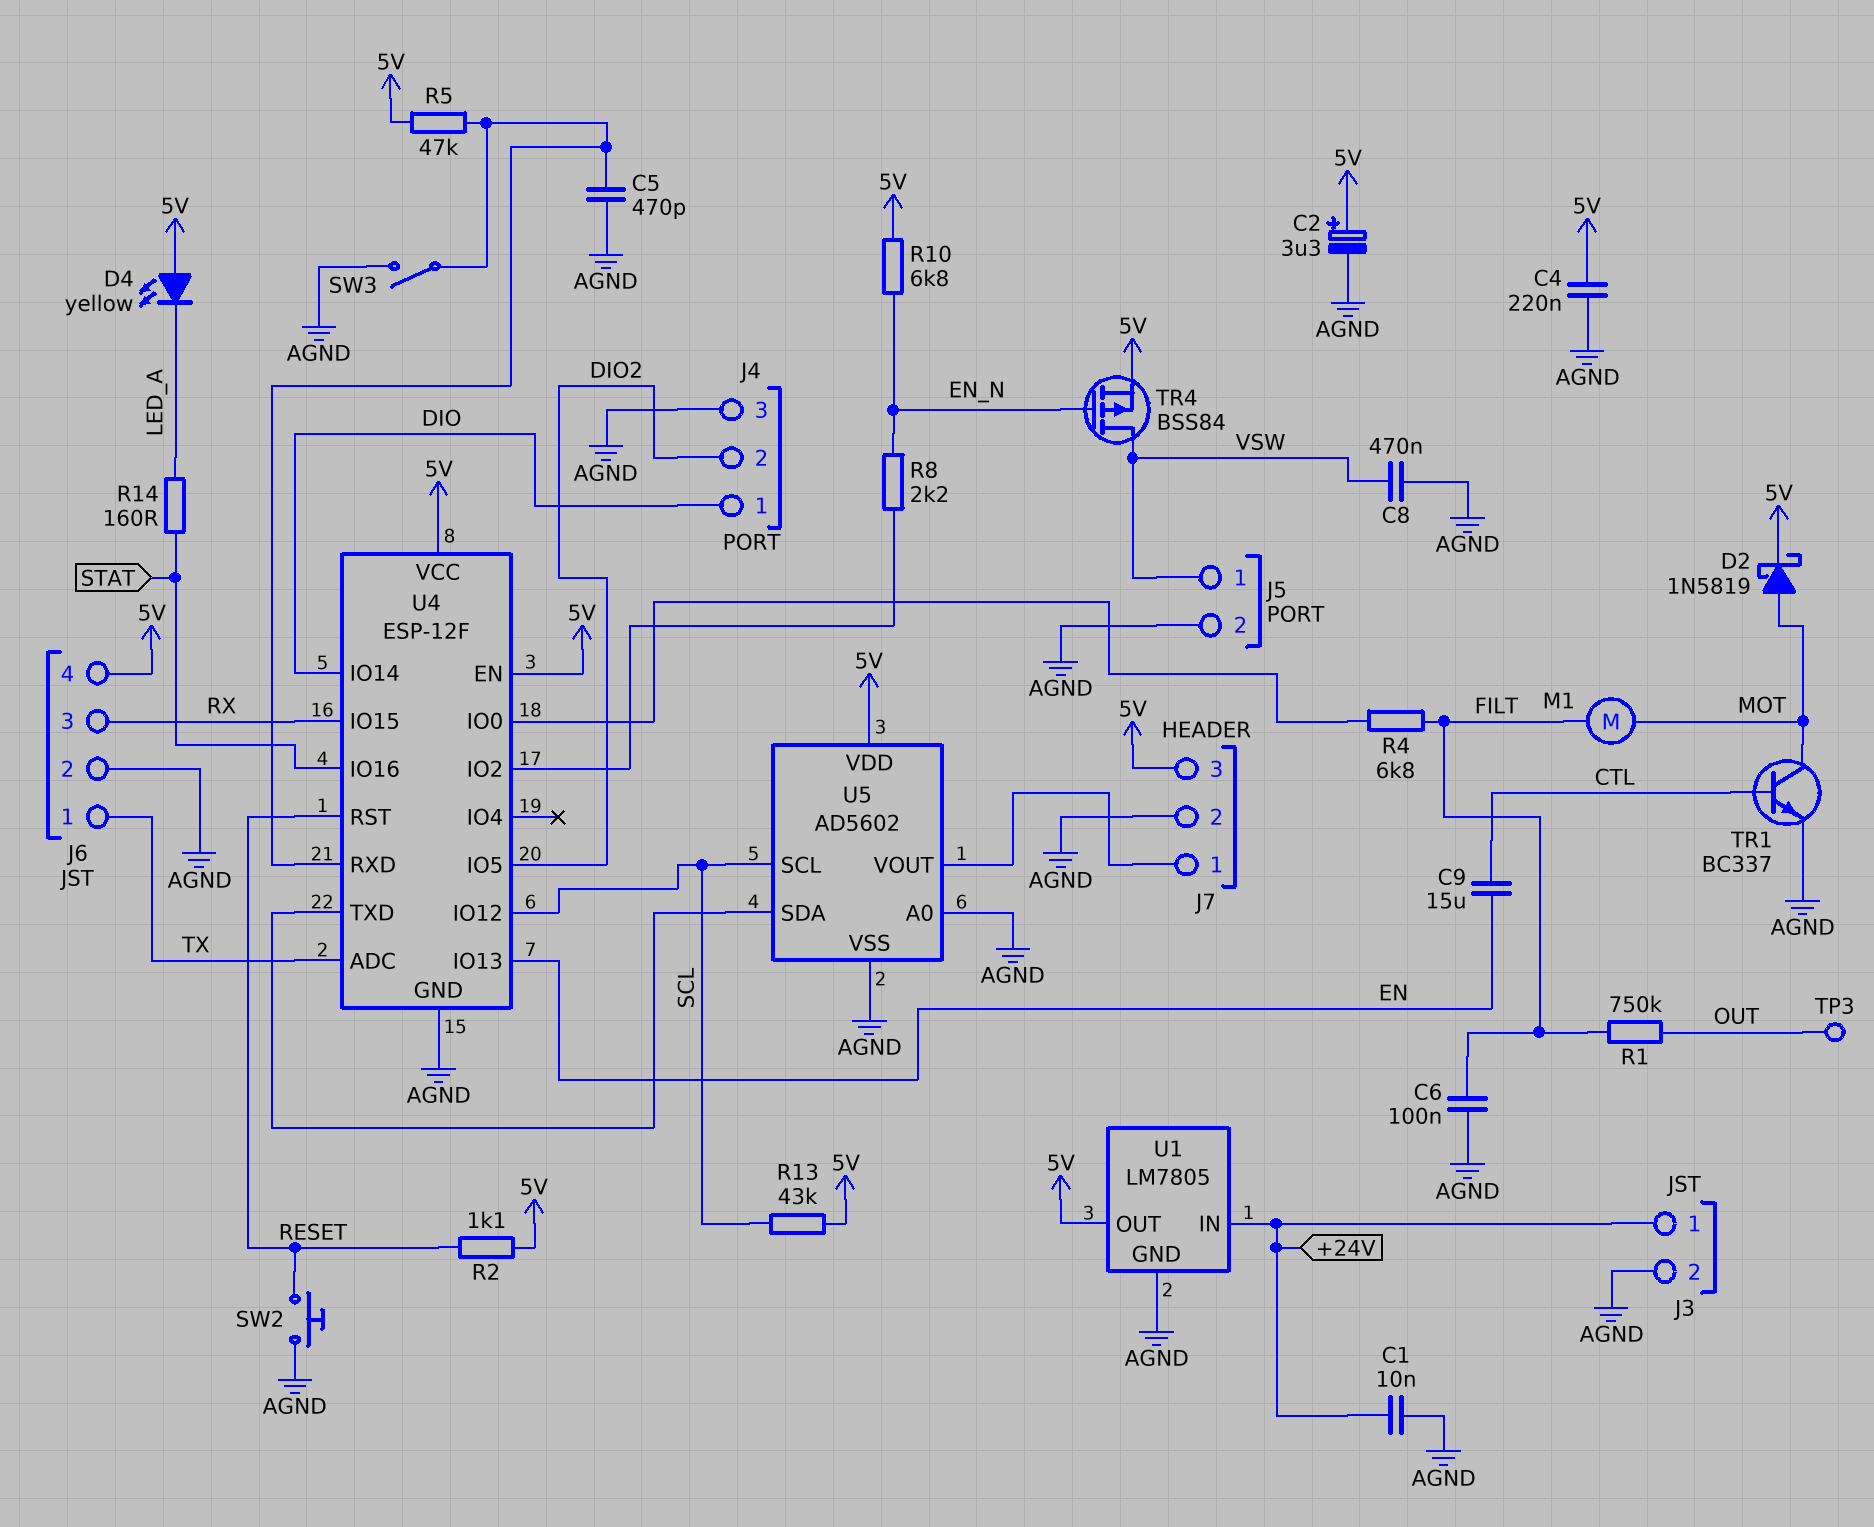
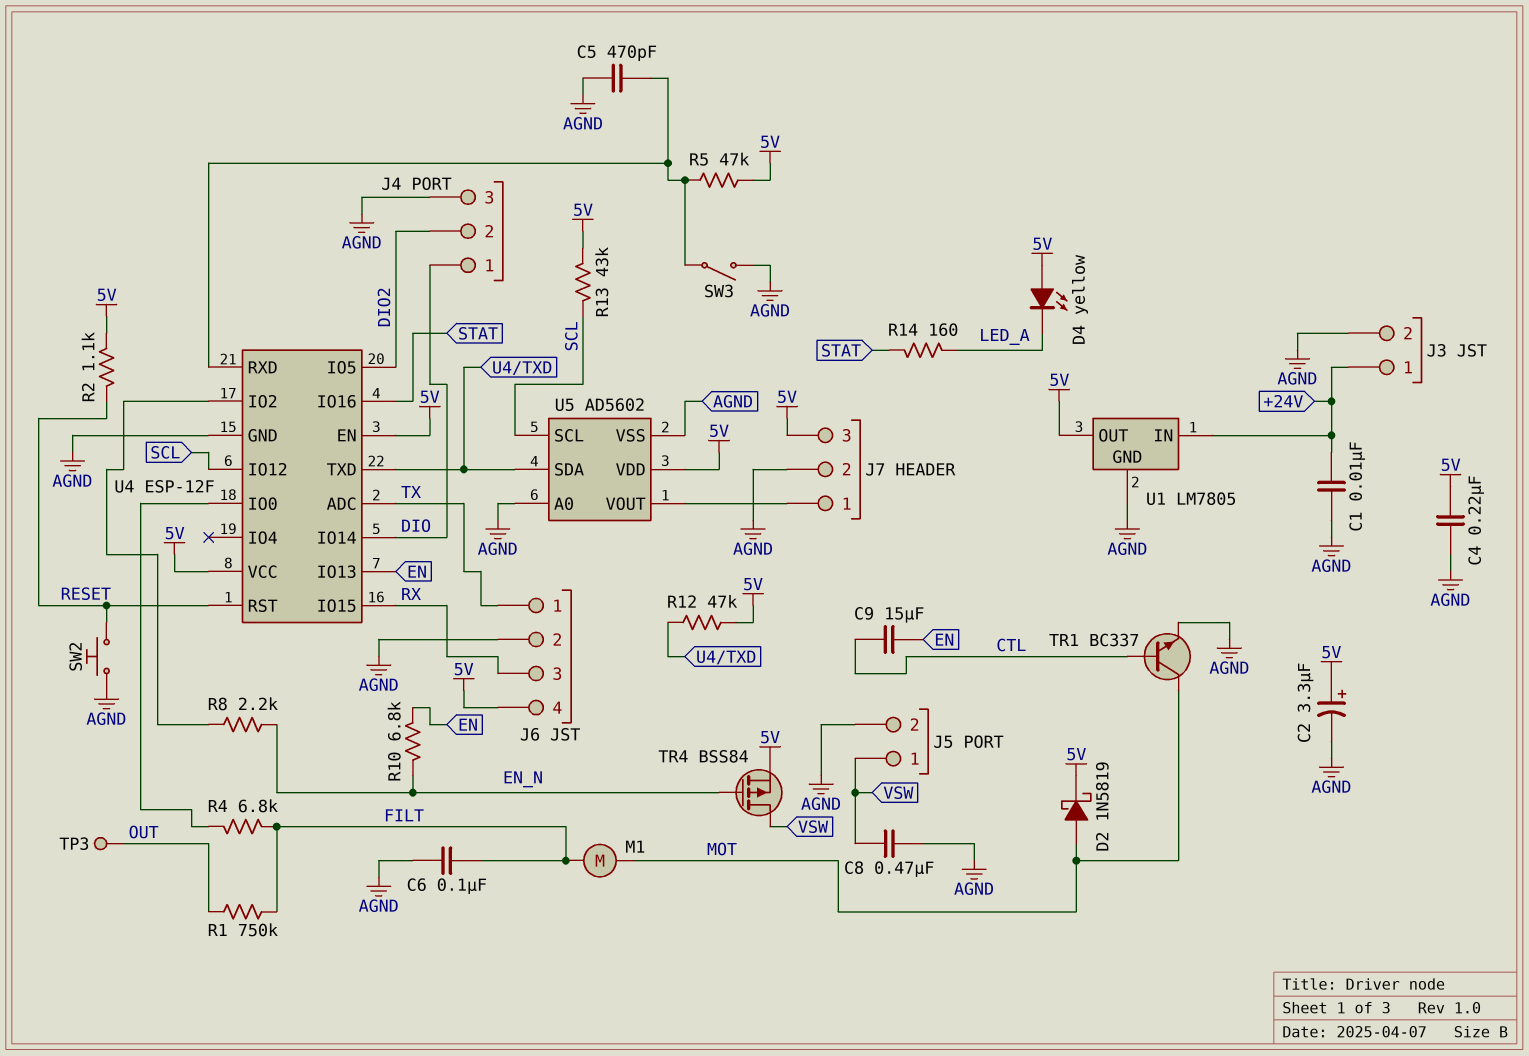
R10: 6.8k (5V, EN_N) -> 6.8k (EN, EN_N)
R12: none -> 47k (5V, U4/TXD)

